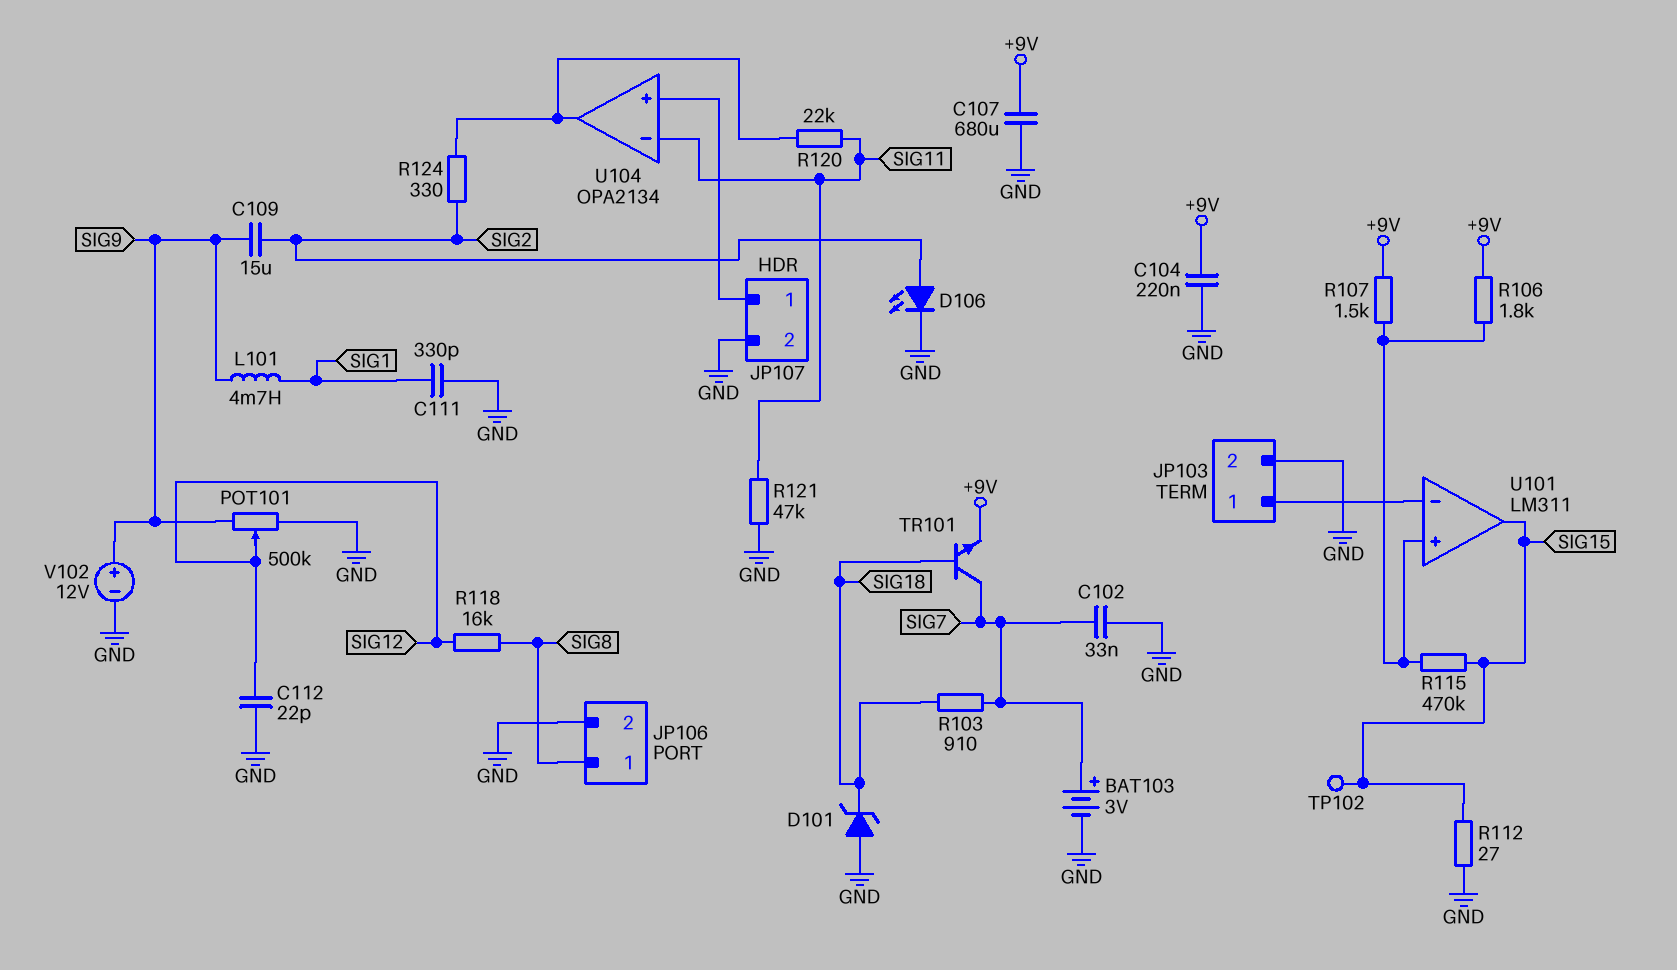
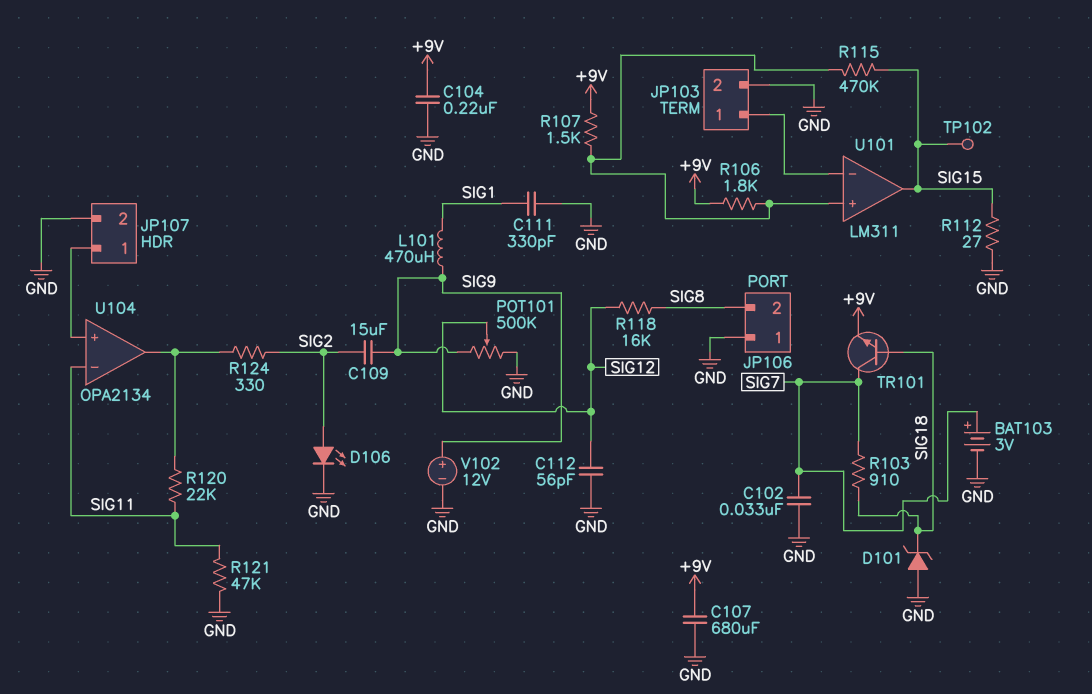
C112: 22pF (GND, SIG12) -> 56pF (GND, SIG12)
JP106 pin 1: SIG8 -> GND
JP106 pin 2: GND -> SIG8
L101: 4.7mH (SIG1, SIG9) -> 470uH (SIG1, SIG9)

